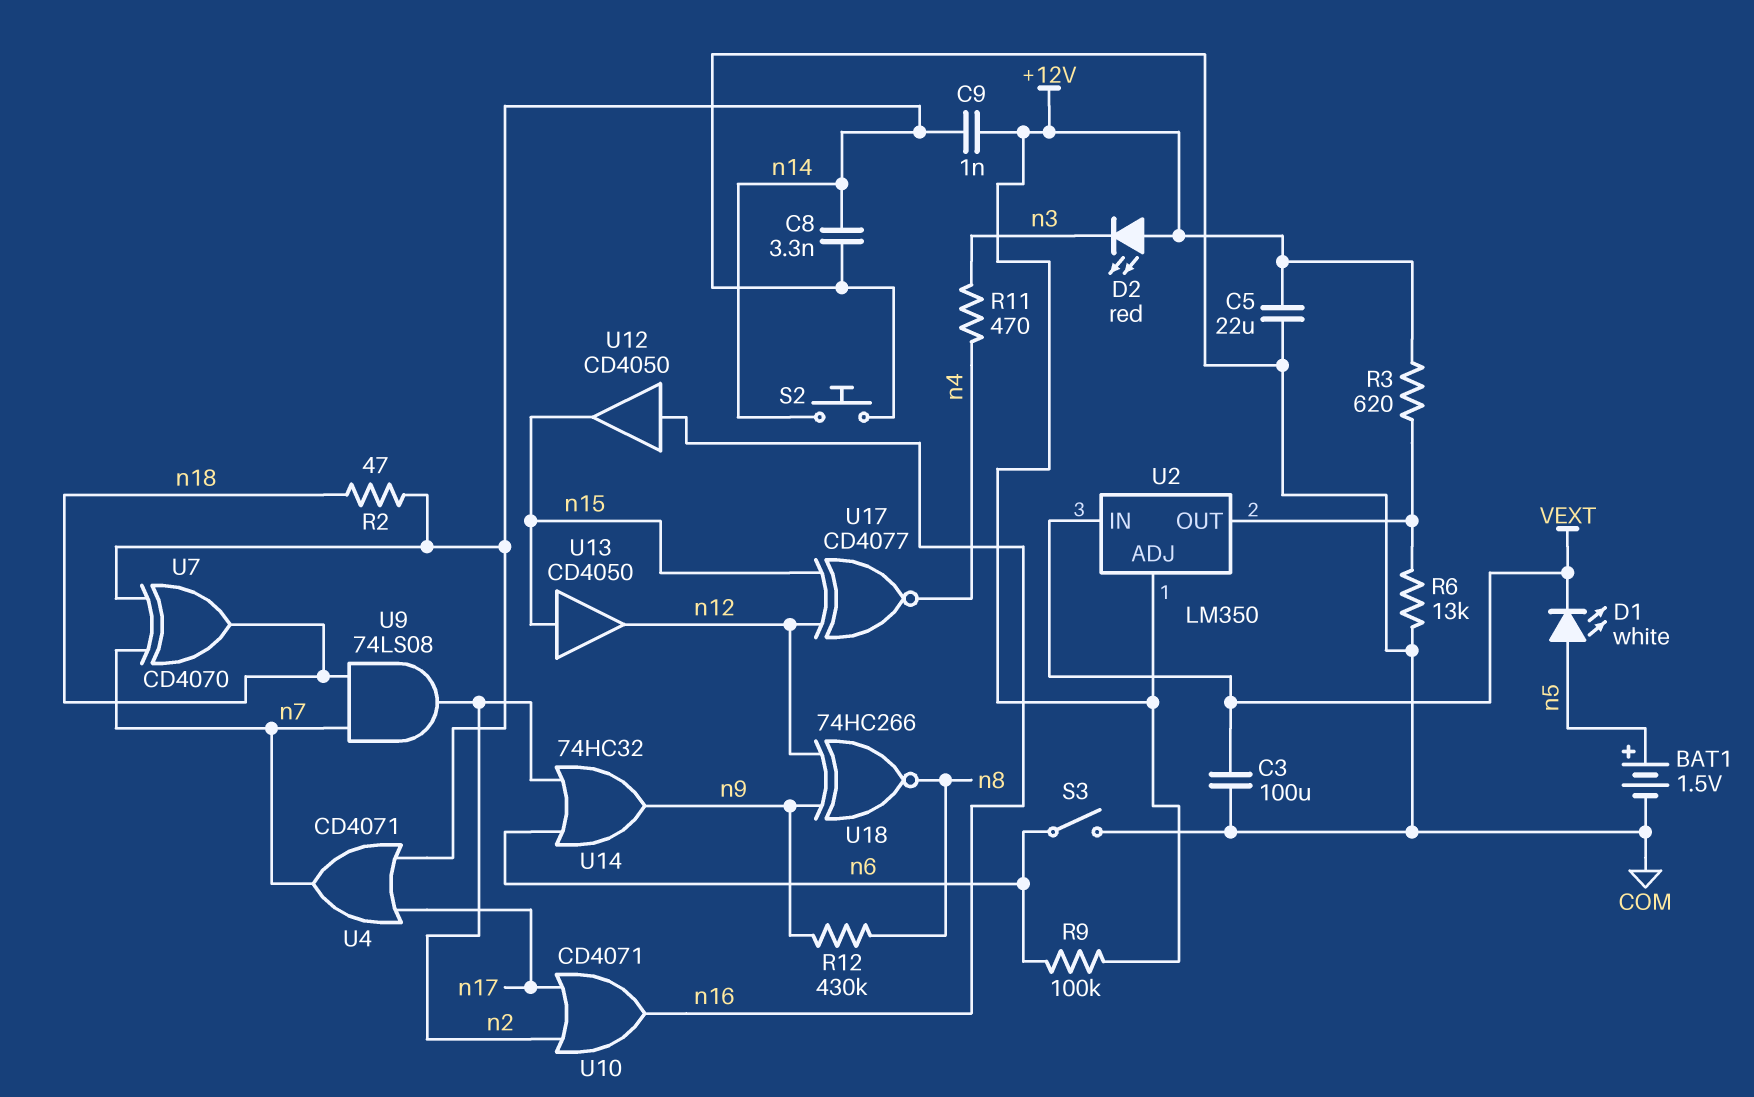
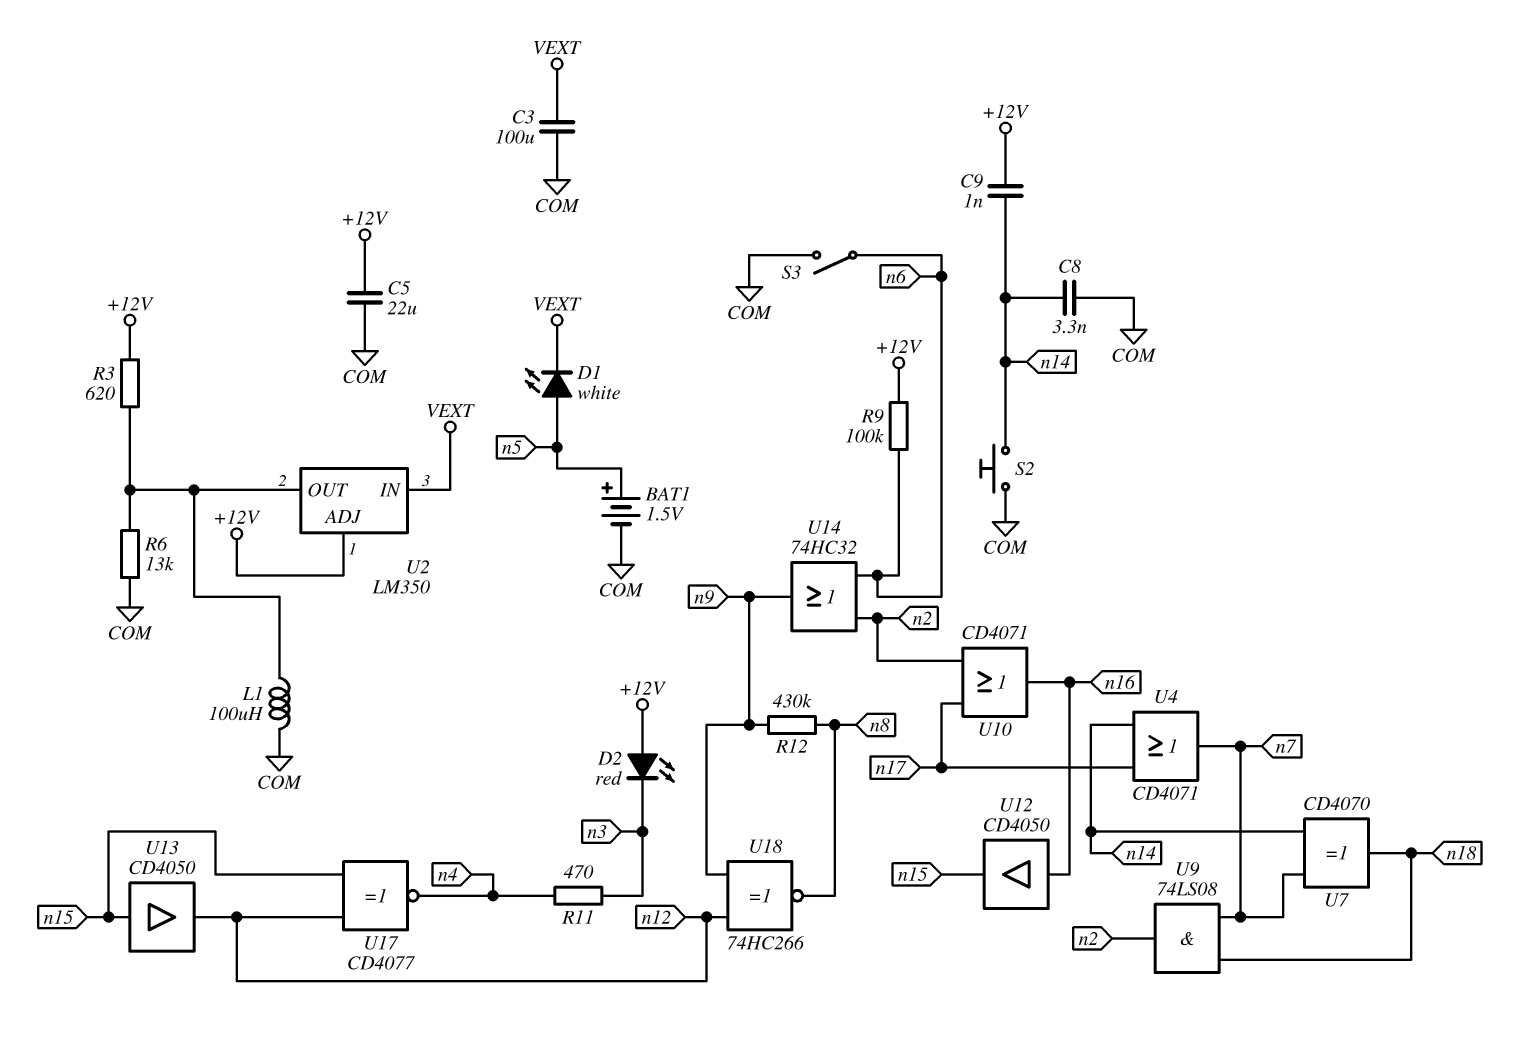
L1: none -> 100uH (COM, U2/OUT)
R2: 47 (n14, n18) -> none

